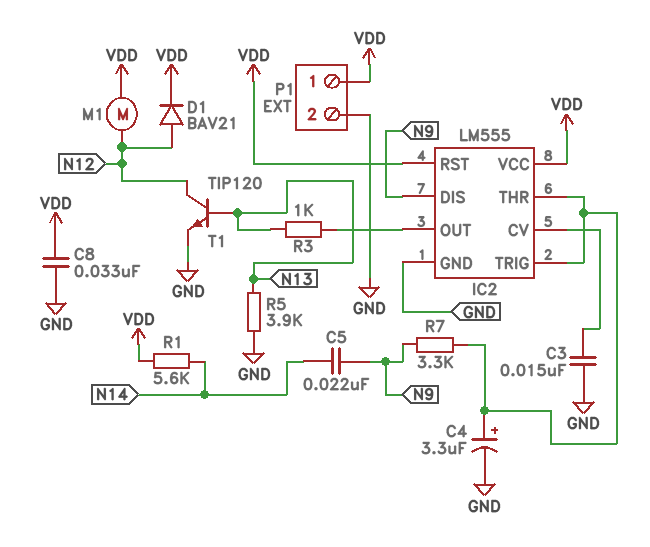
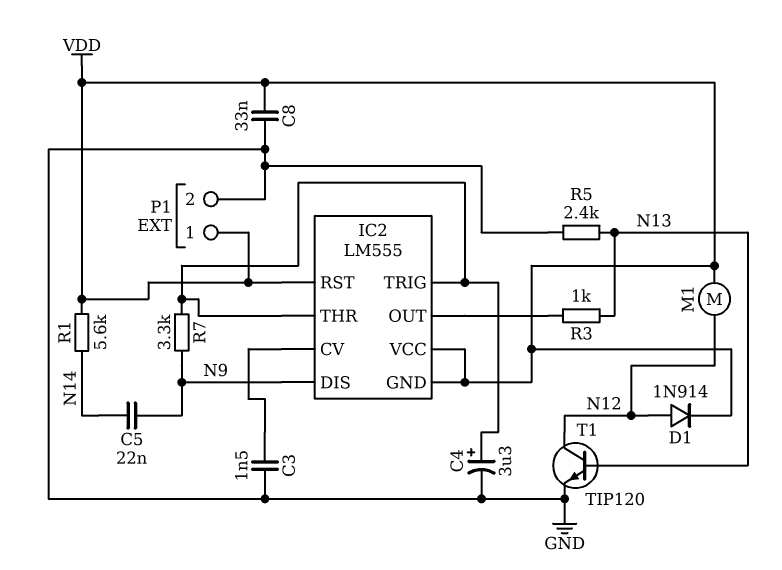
C3: 15nF (GND, IC2/CV) -> 1.5nF (GND, IC2/CV)
D1: diode BAV21 (A N12, K VDD) -> diode 1N914 (A N12, K VDD)
IC2 pin GND: GND -> VDD
R5: 3.9k (GND, N13) -> 2.4k (GND, N13)

